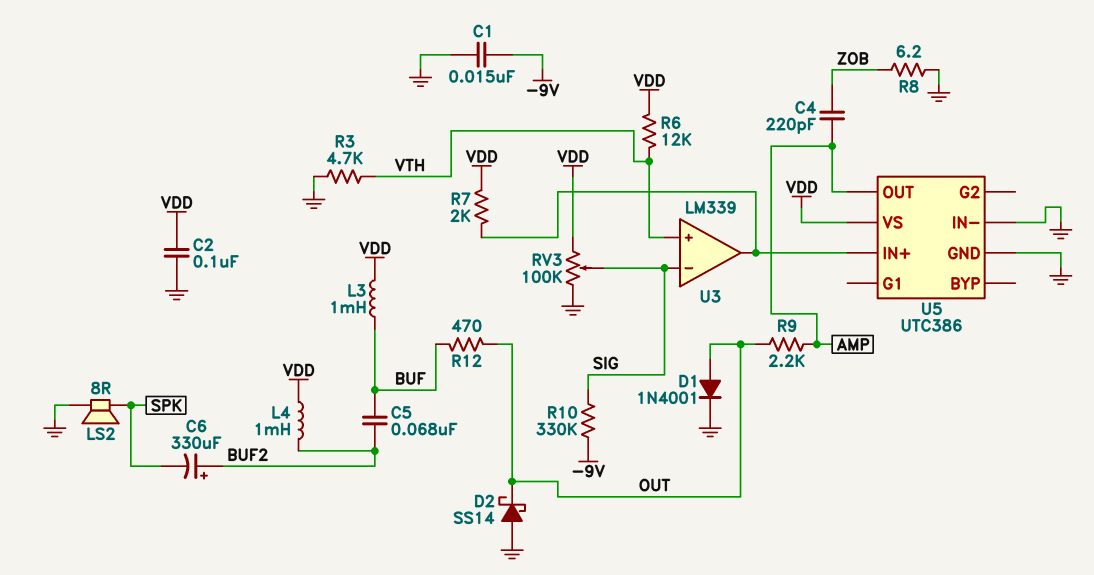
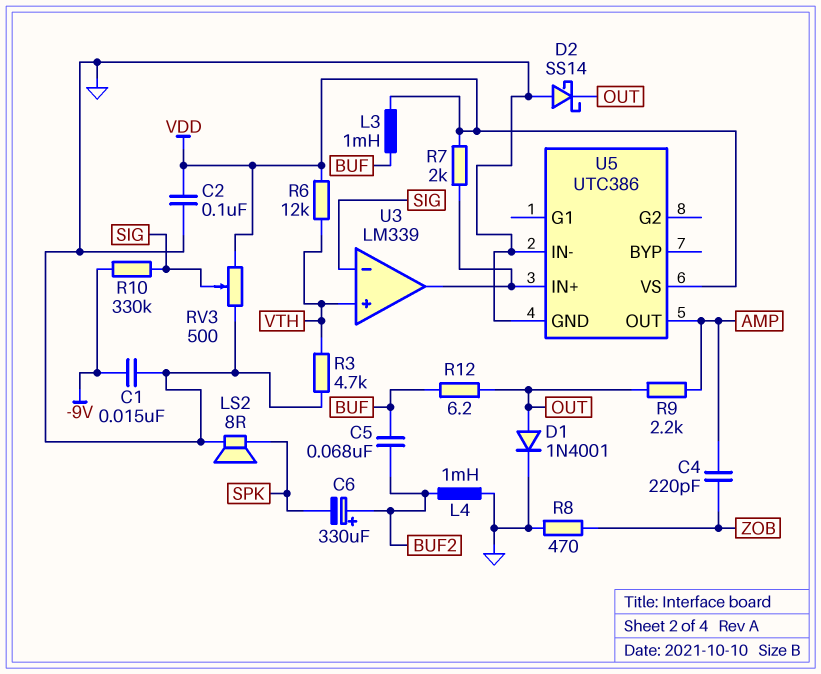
L4: 1mH (BUF2, VDD) -> 1mH (BUF2, GND)
R8: 6.2 (GND, ZOB) -> 470 (GND, ZOB)
R12: 470 (BUF, OUT) -> 6.2 (BUF, OUT)
RV3: 100k (GND, VDD, wiper SIG) -> 500 (GND, VDD, wiper SIG)

